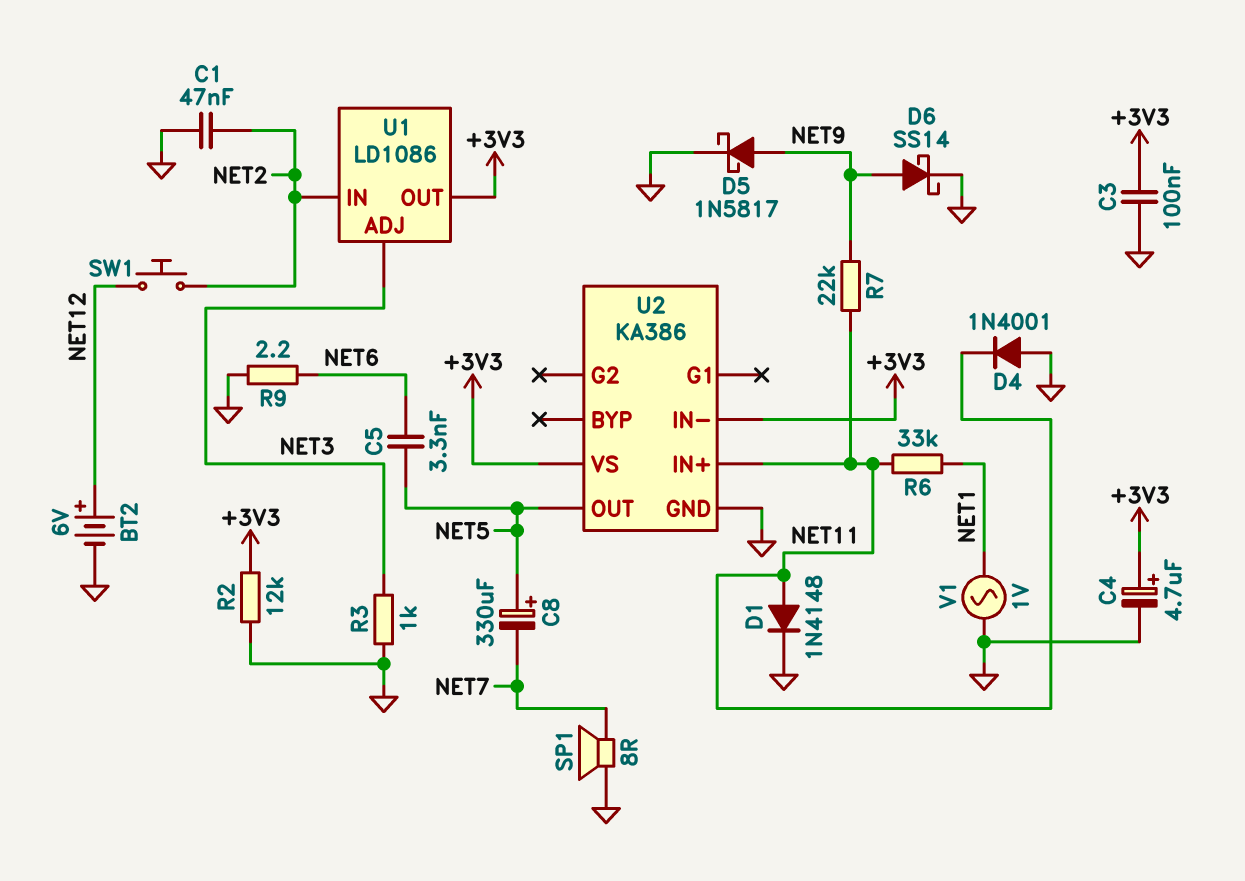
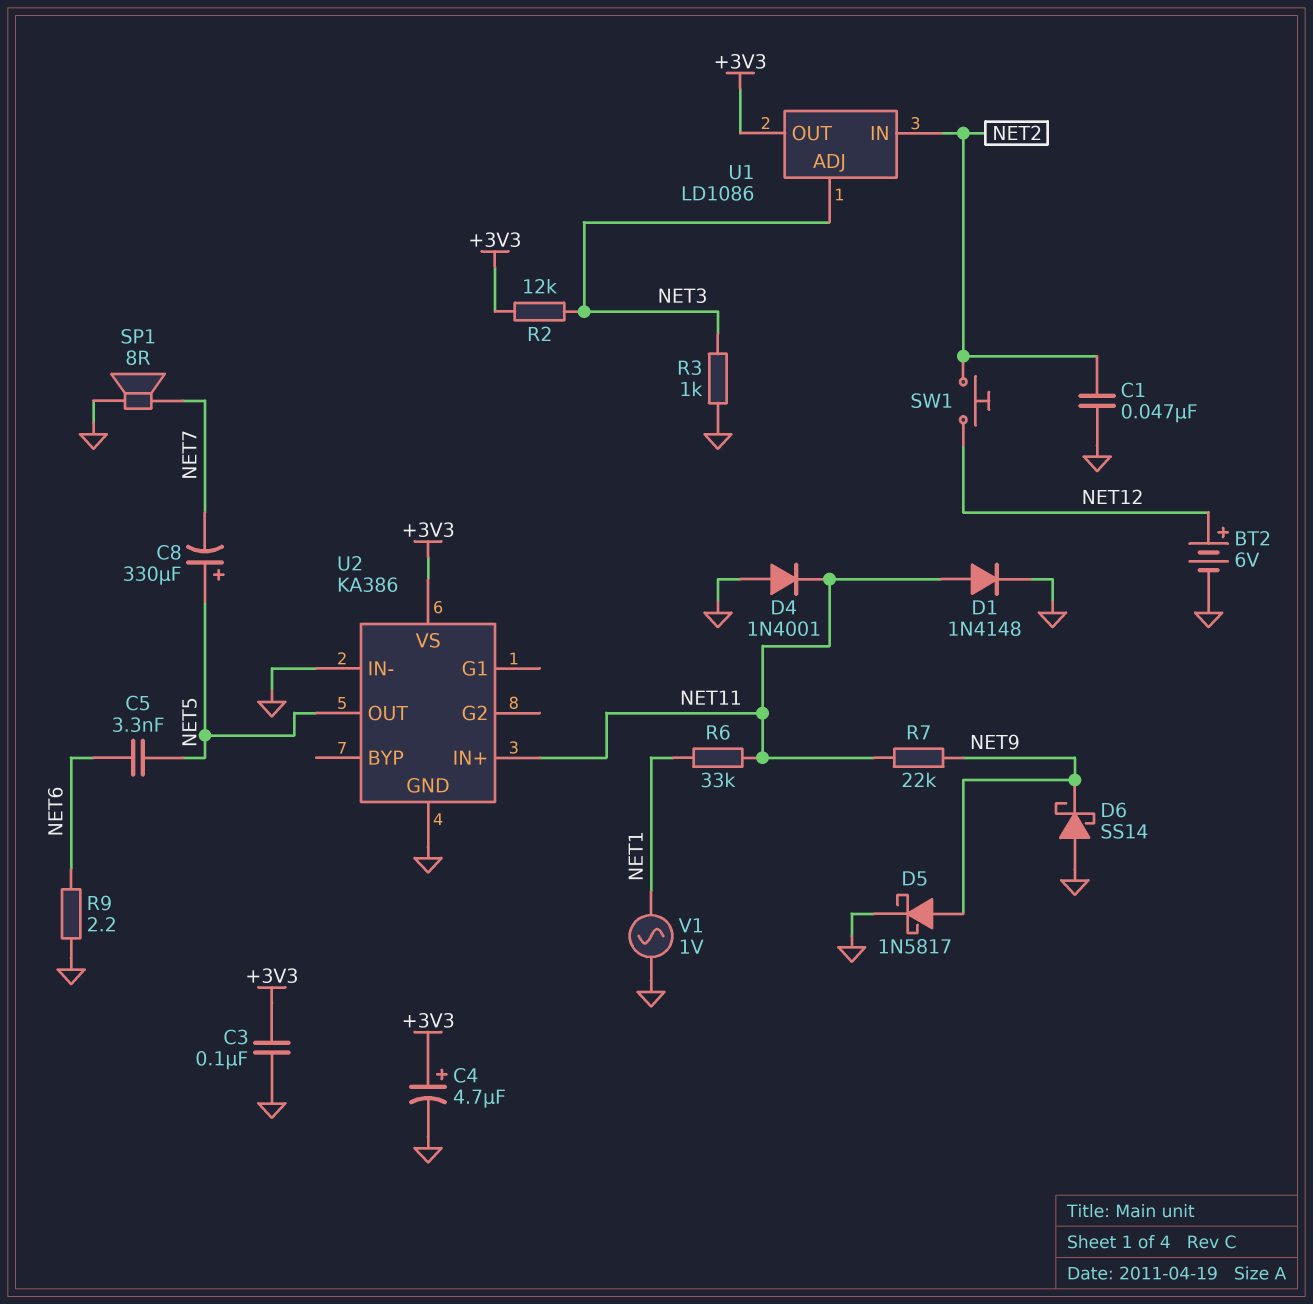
D6: schottky SS14 (A NET9, K GND) -> schottky SS14 (A GND, K NET9)
R2: 12k (+3V3, GND) -> 12k (+3V3, NET3)
U2 pin IN-: +3V3 -> GND

